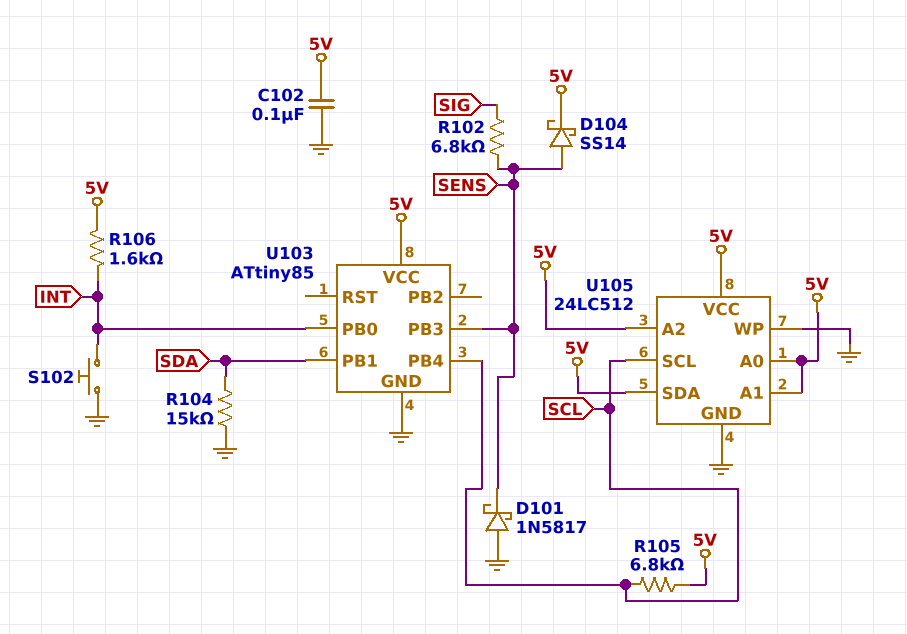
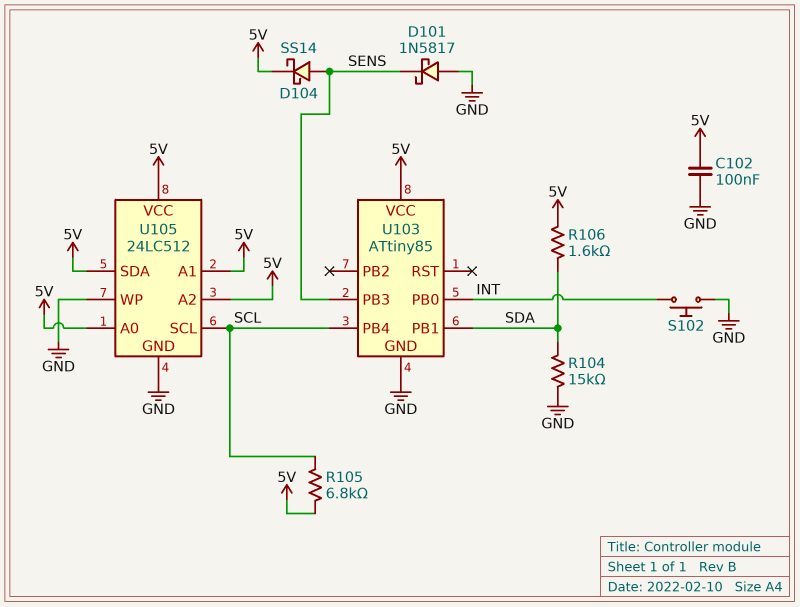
R102: 6.8k (SENS, SIG) -> none
R106: 1.6k (5V, INT) -> 1.6k (5V, SDA)

